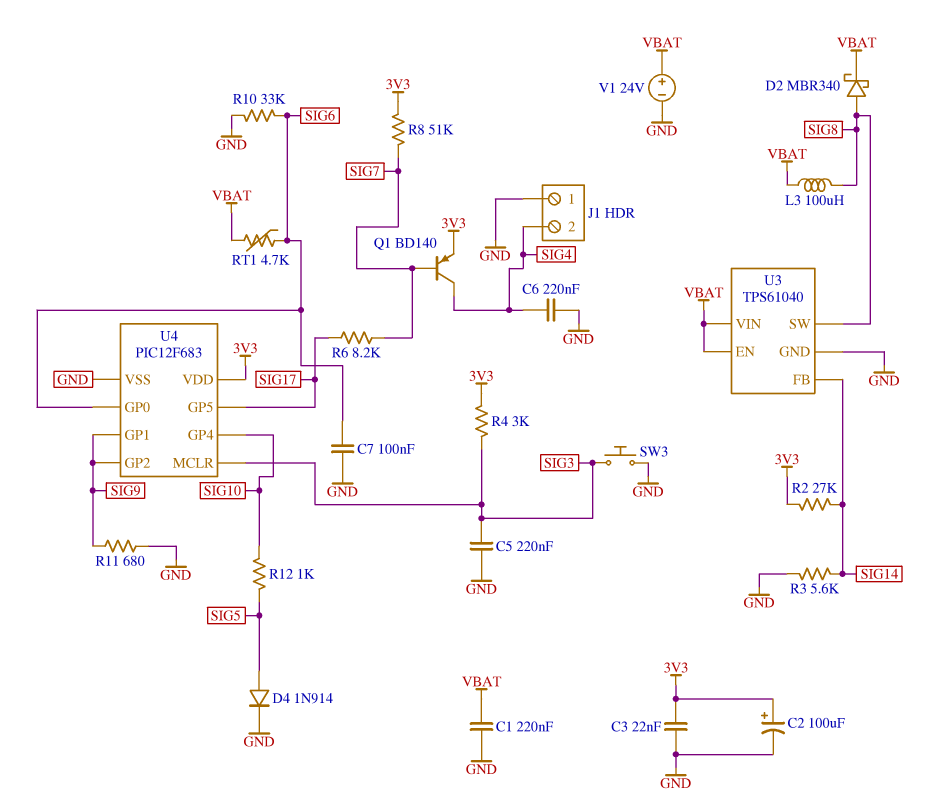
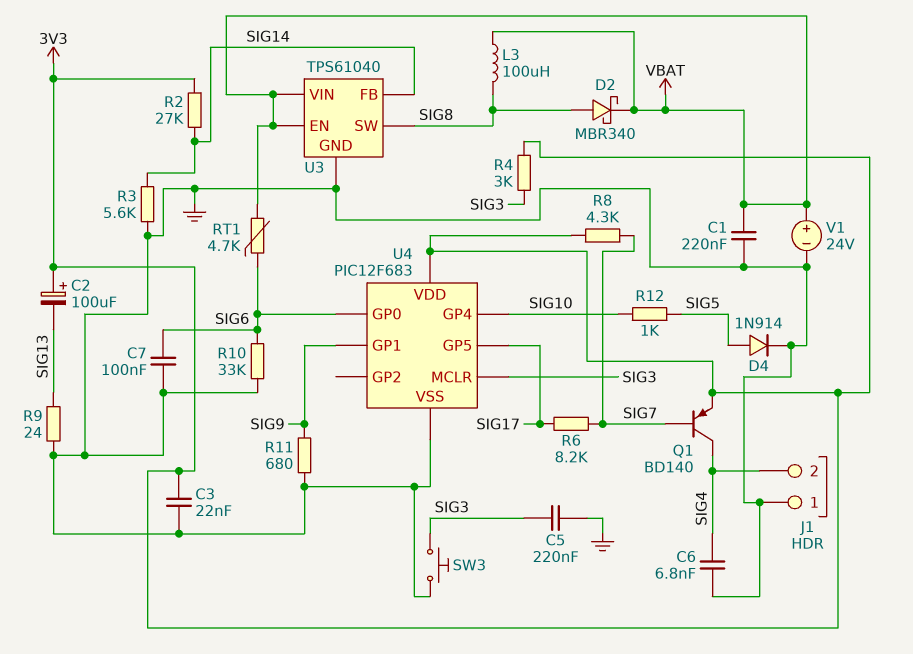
C2: 100uF (plus 3V3, minus GND) -> 100uF (plus 3V3, minus SIG13)
C6: 220nF (GND, SIG4) -> 6.8nF (GND, SIG4)
R8: 51k (3V3, SIG7) -> 4.3k (3V3, SIG7)
R9: none -> 24 (GND, SIG13)
U4 pin GP2: SIG9 -> none

